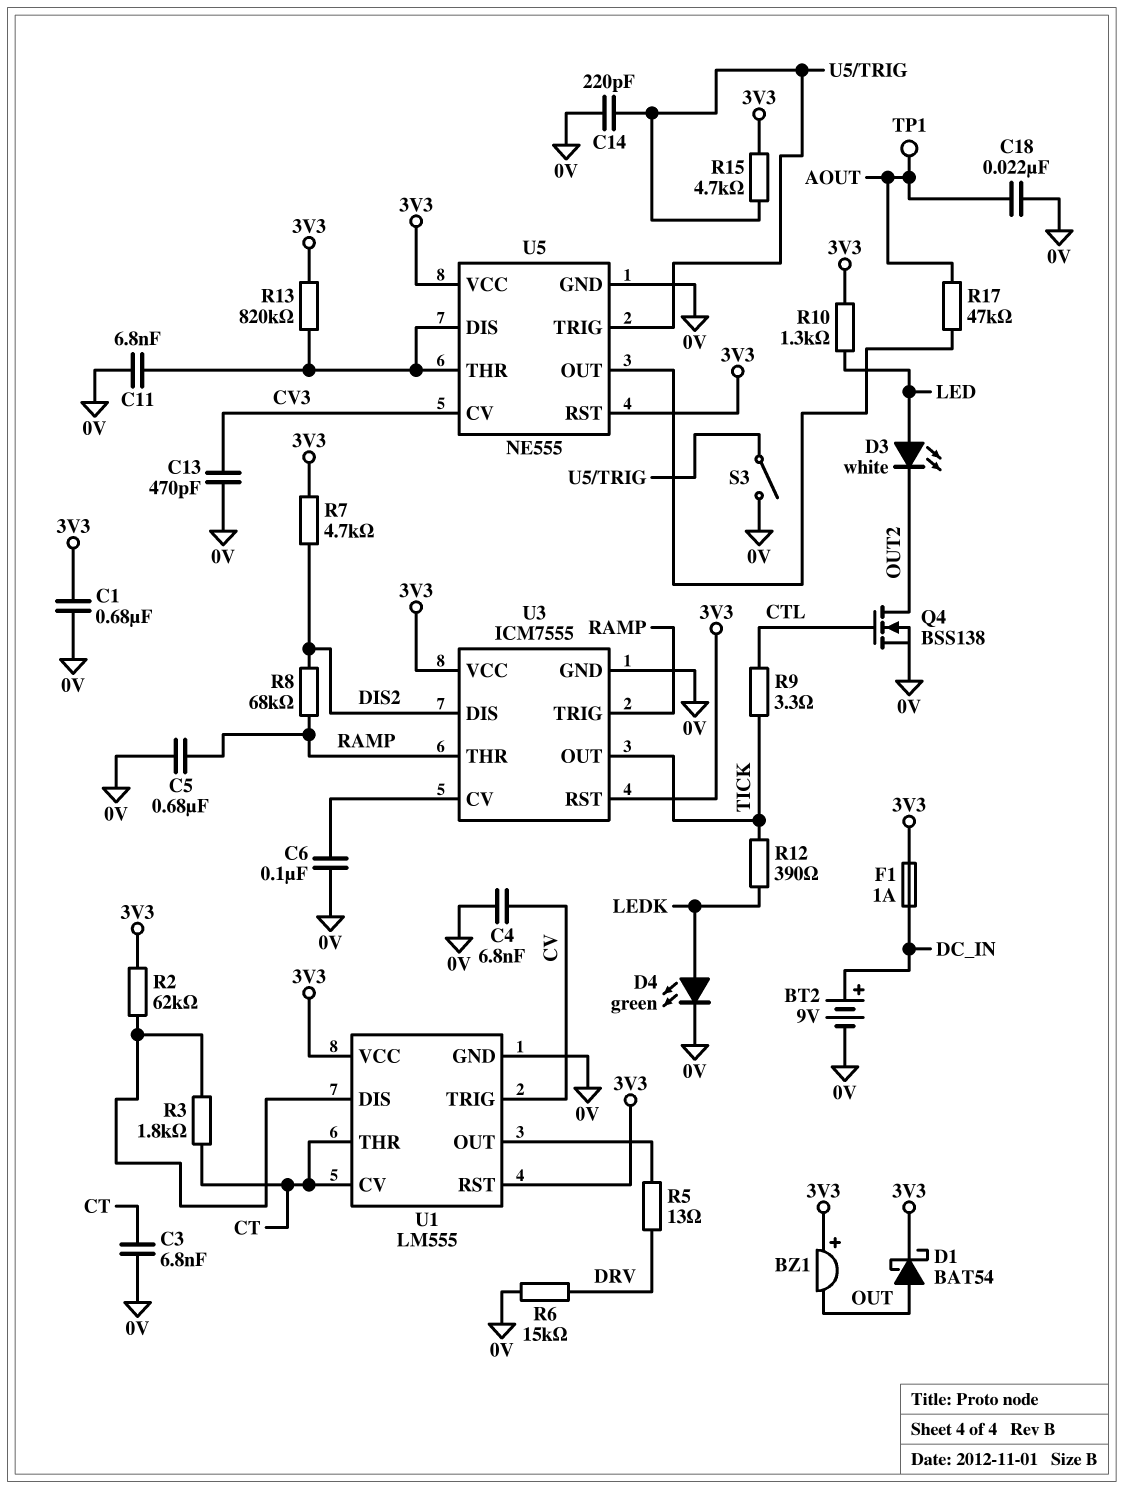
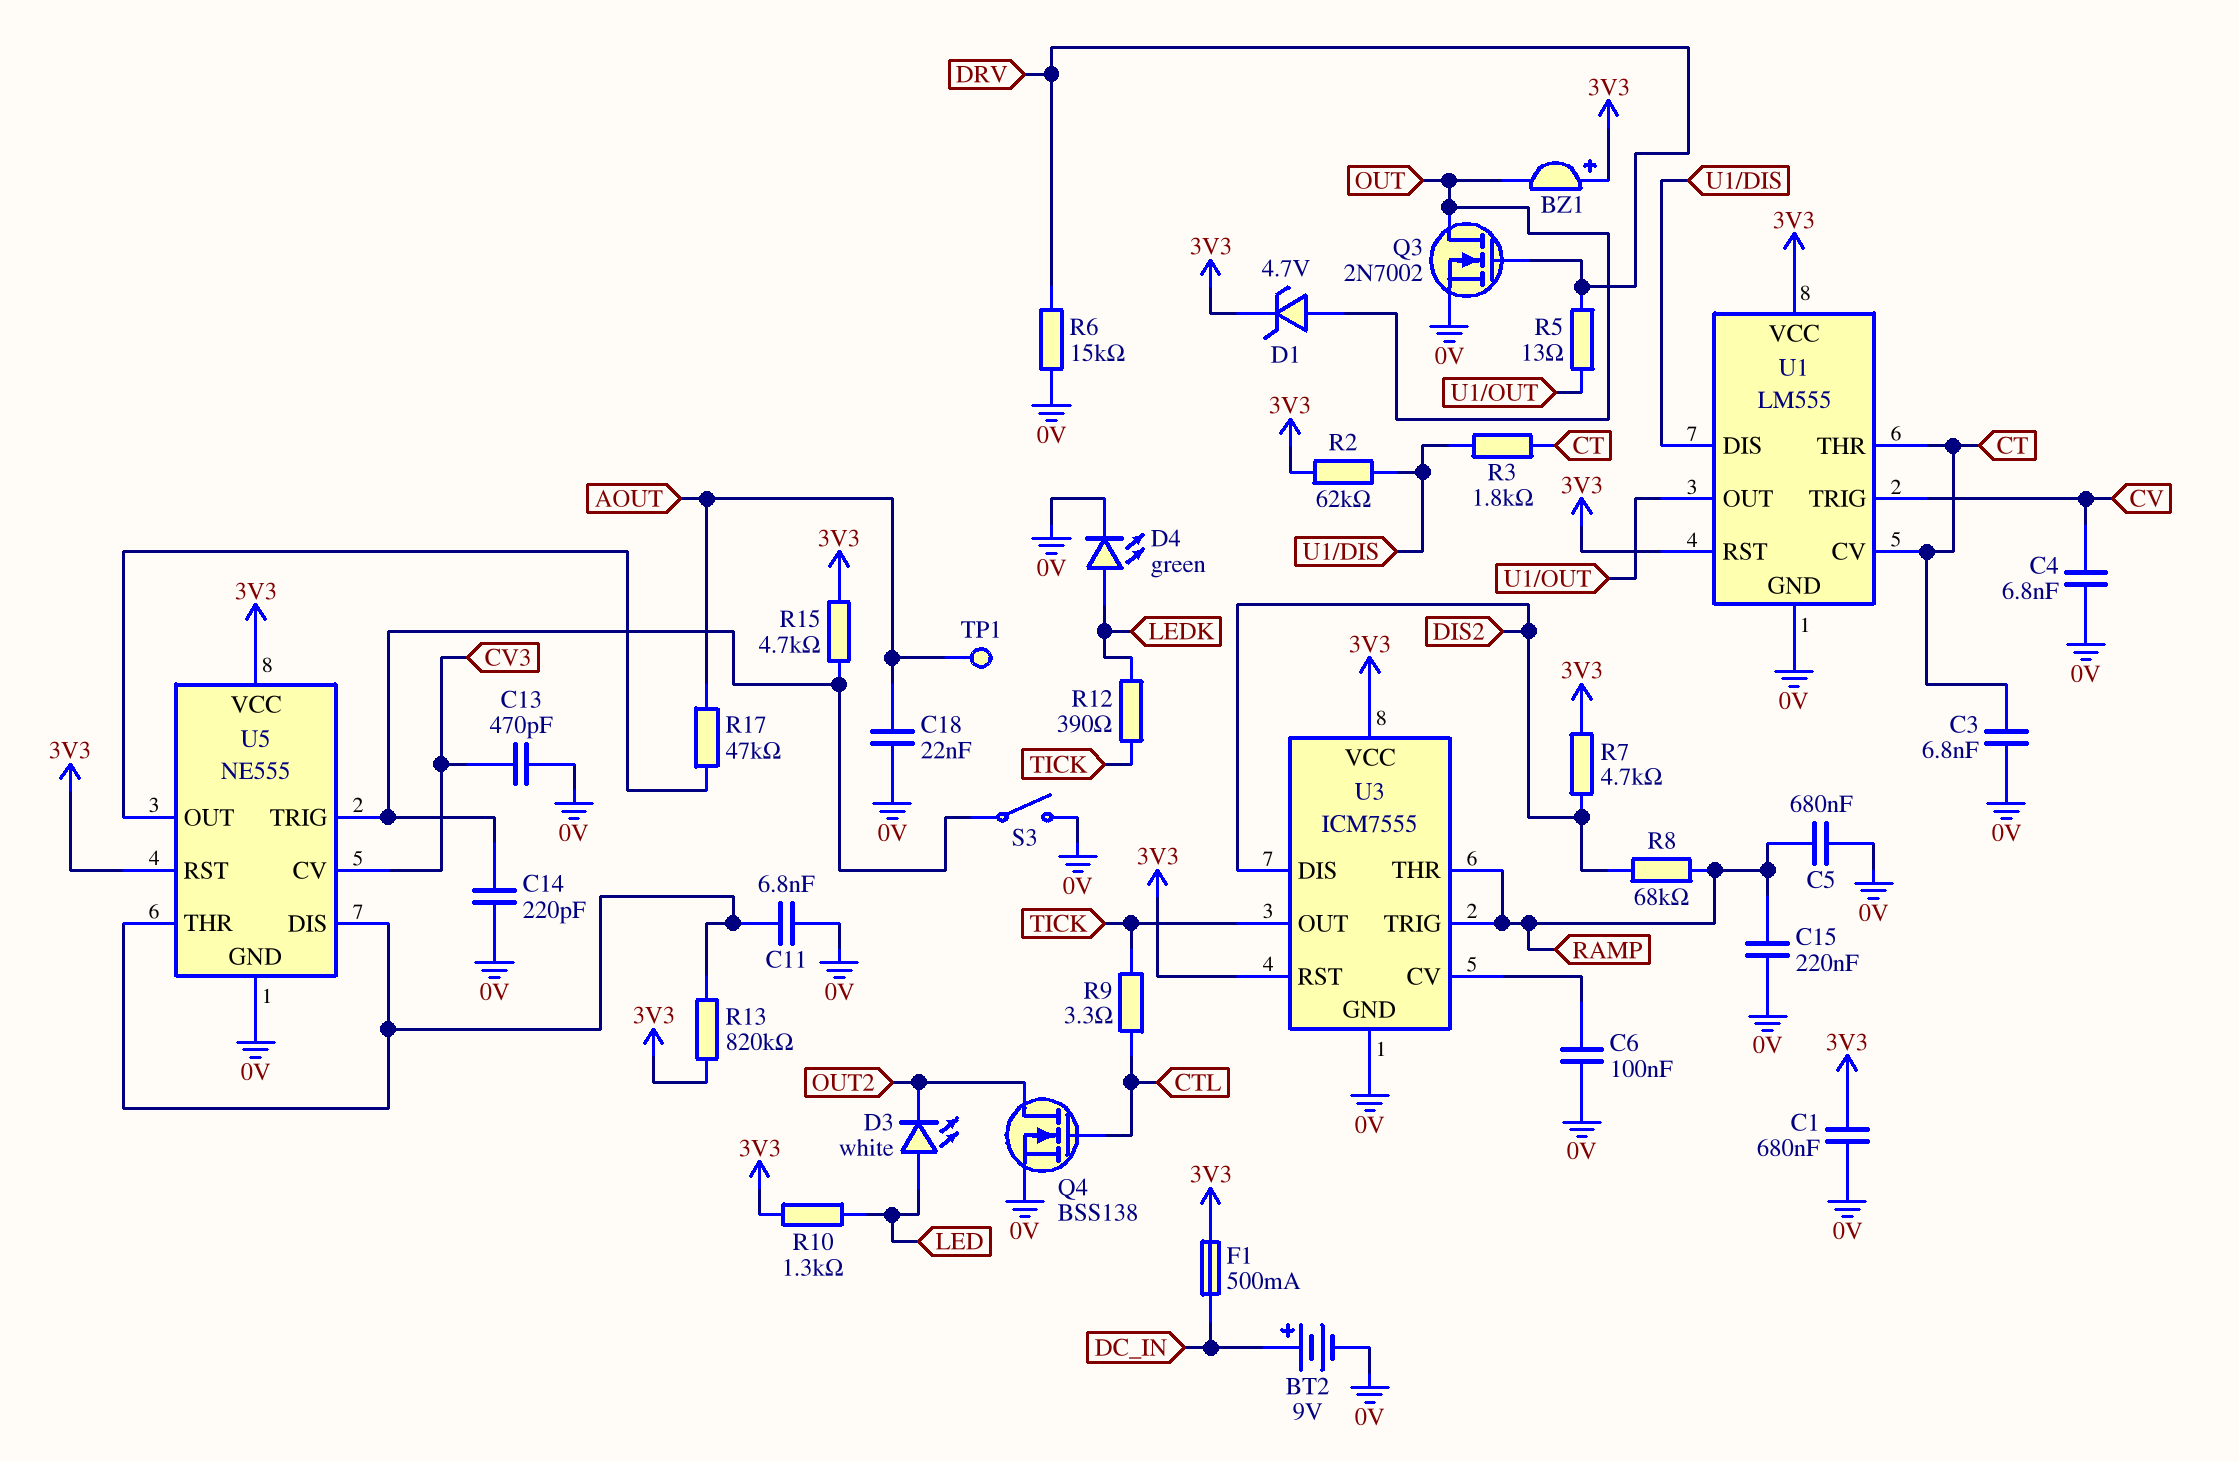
C15: none -> 220nF (0V, RAMP)
D1: schottky BAT54 (A OUT, K 3V3) -> zener 4.7V (A OUT, K 3V3)
F1: 1A (3V3, DC_IN) -> 500mA (3V3, DC_IN)
Q3: none -> NMOS 2N7002 (G DRV, D OUT, S 0V)

